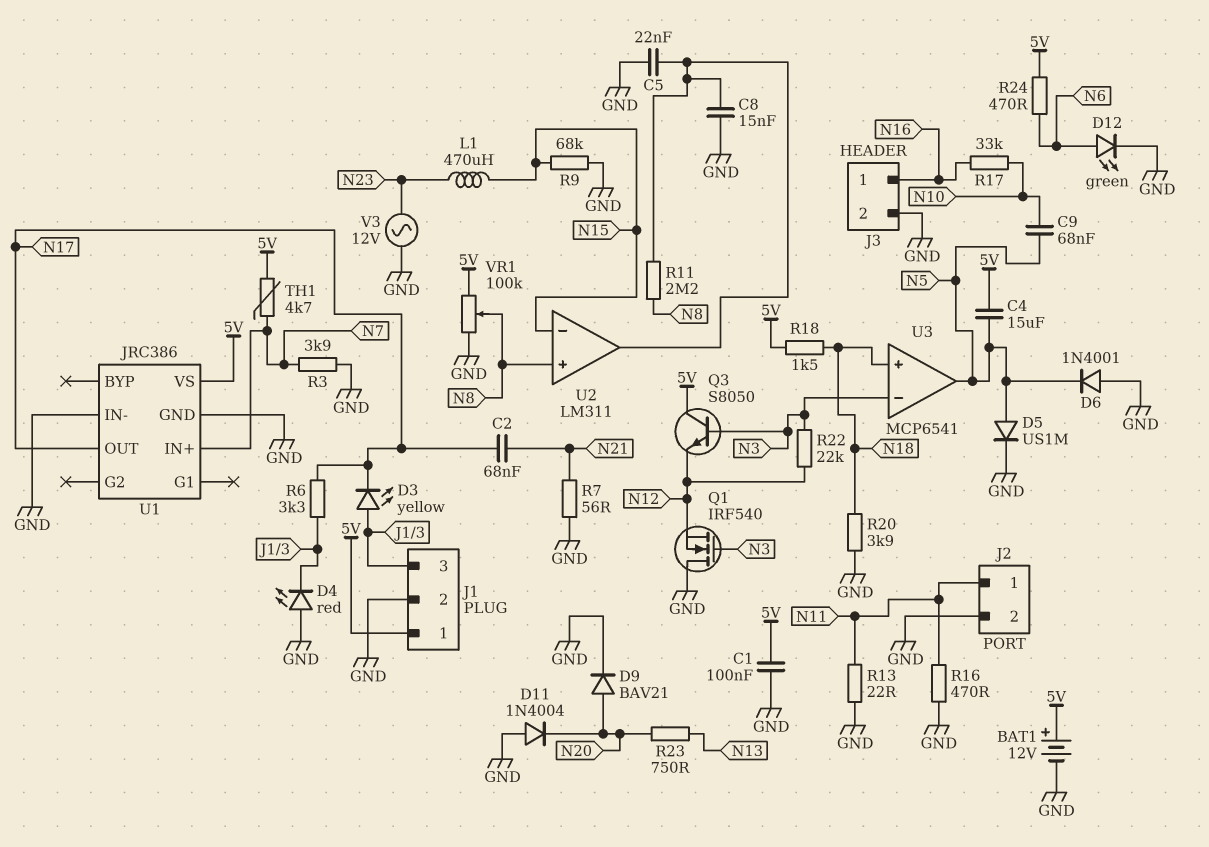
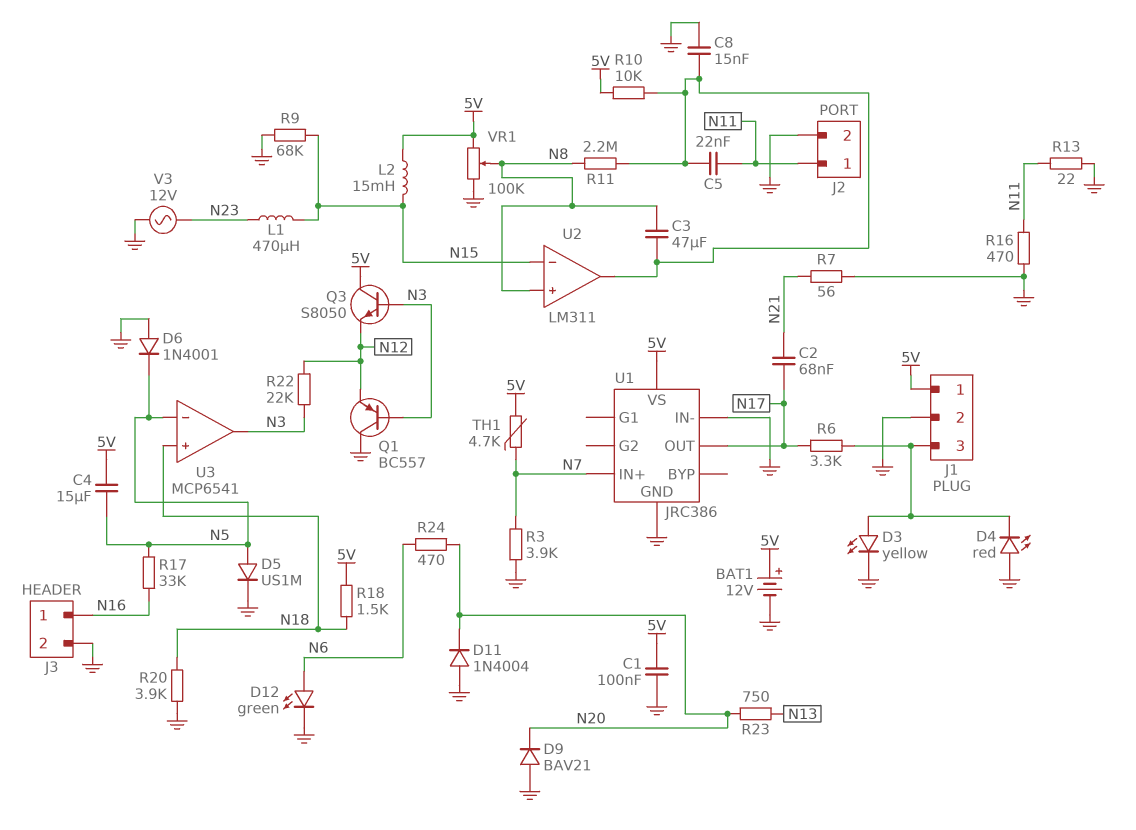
C3: none -> 47uF (N8, U2/out)
C5: 22nF (GND, U2/out) -> 22nF (N11, U2/out)
C9: 68nF (N5, N10) -> none
D3: LED yellow (A J1/3, K N17) -> LED yellow (A J1/3, K GND)
D9: diode BAV21 (A N20, K GND) -> diode BAV21 (A GND, K N20)
L2: none -> 15mH (5V, N15)
Q1: NMOS IRF540 (G N3, D GND, S N12) -> PNP BC557 (B N3, C GND, E N12)
R10: none -> 10k (5V, U2/out)
R17: 33k (N10, N16) -> 33k (N5, N16)
R24: 470 (5V, N6) -> 470 (N6, N20)
U3 pin in-: N3 -> N5
U3 pin out: N5 -> N3

